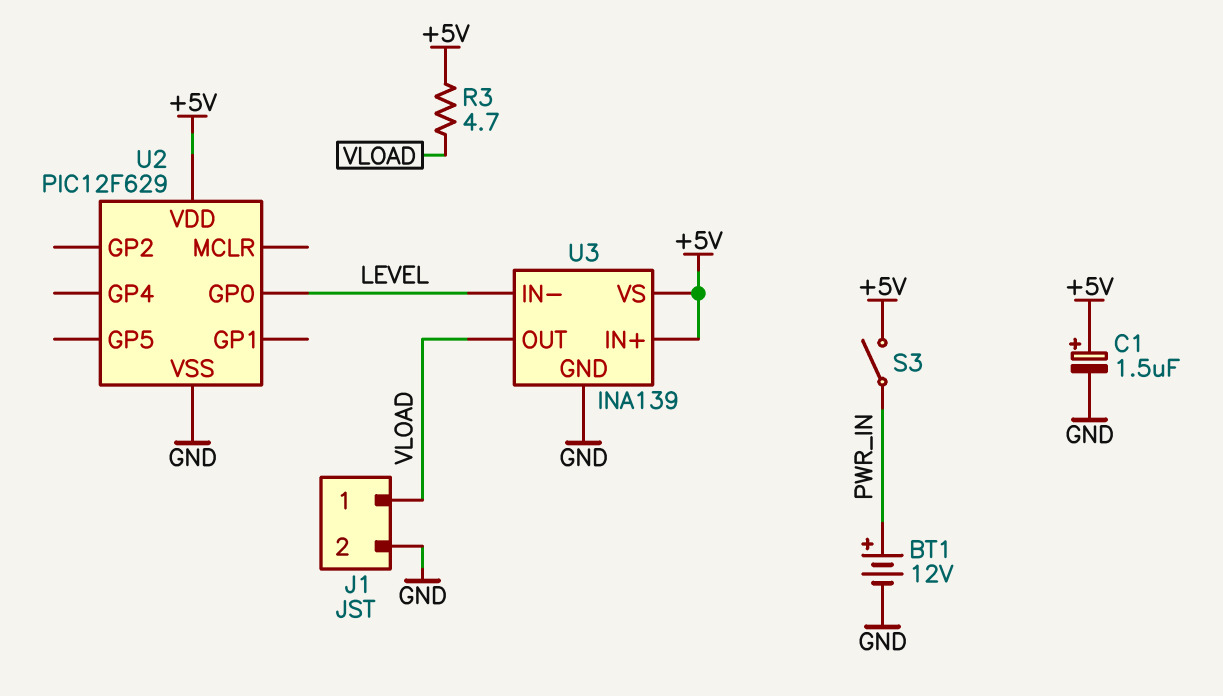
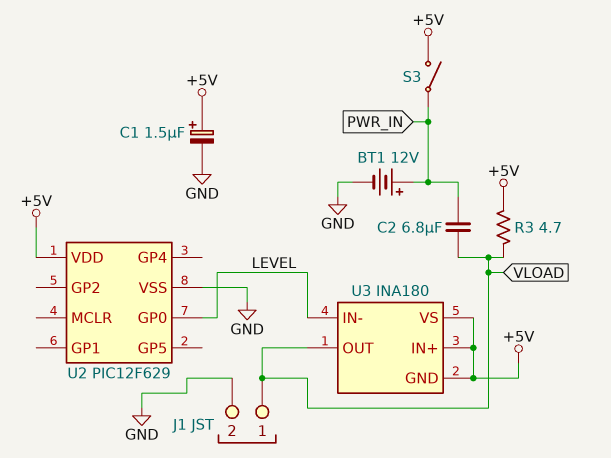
C2: none -> 6.8uF (PWR_IN, VLOAD)
U3: INA139 -> INA180
U3 pin GND: GND -> +5V

